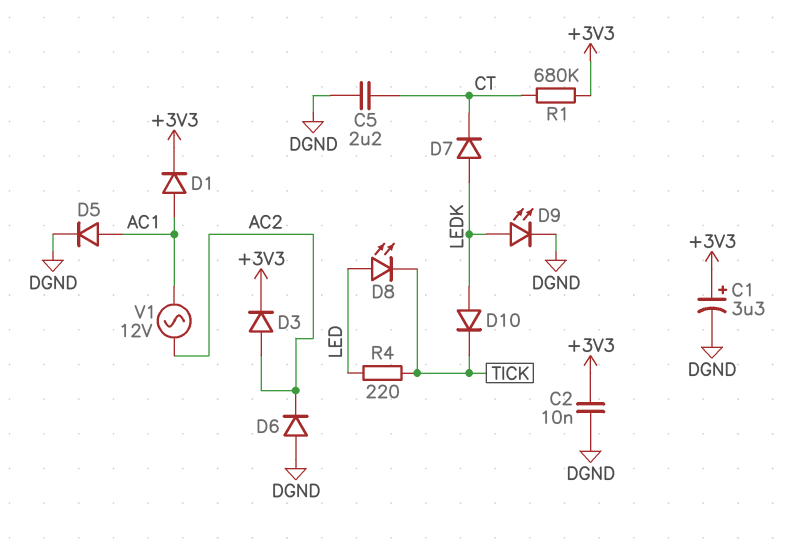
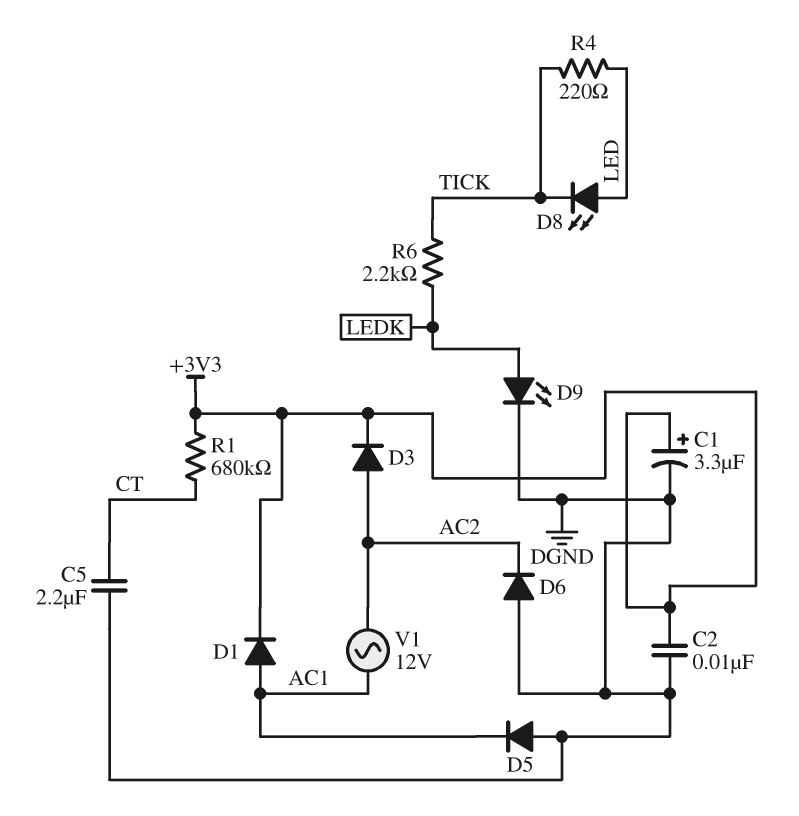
D5: diode (A AC1, K DGND) -> diode (A DGND, K AC1)
D7: diode (A LEDK, K CT) -> none
D10: diode (A LEDK, K TICK) -> none
R6: none -> 2.2k (LEDK, TICK)

